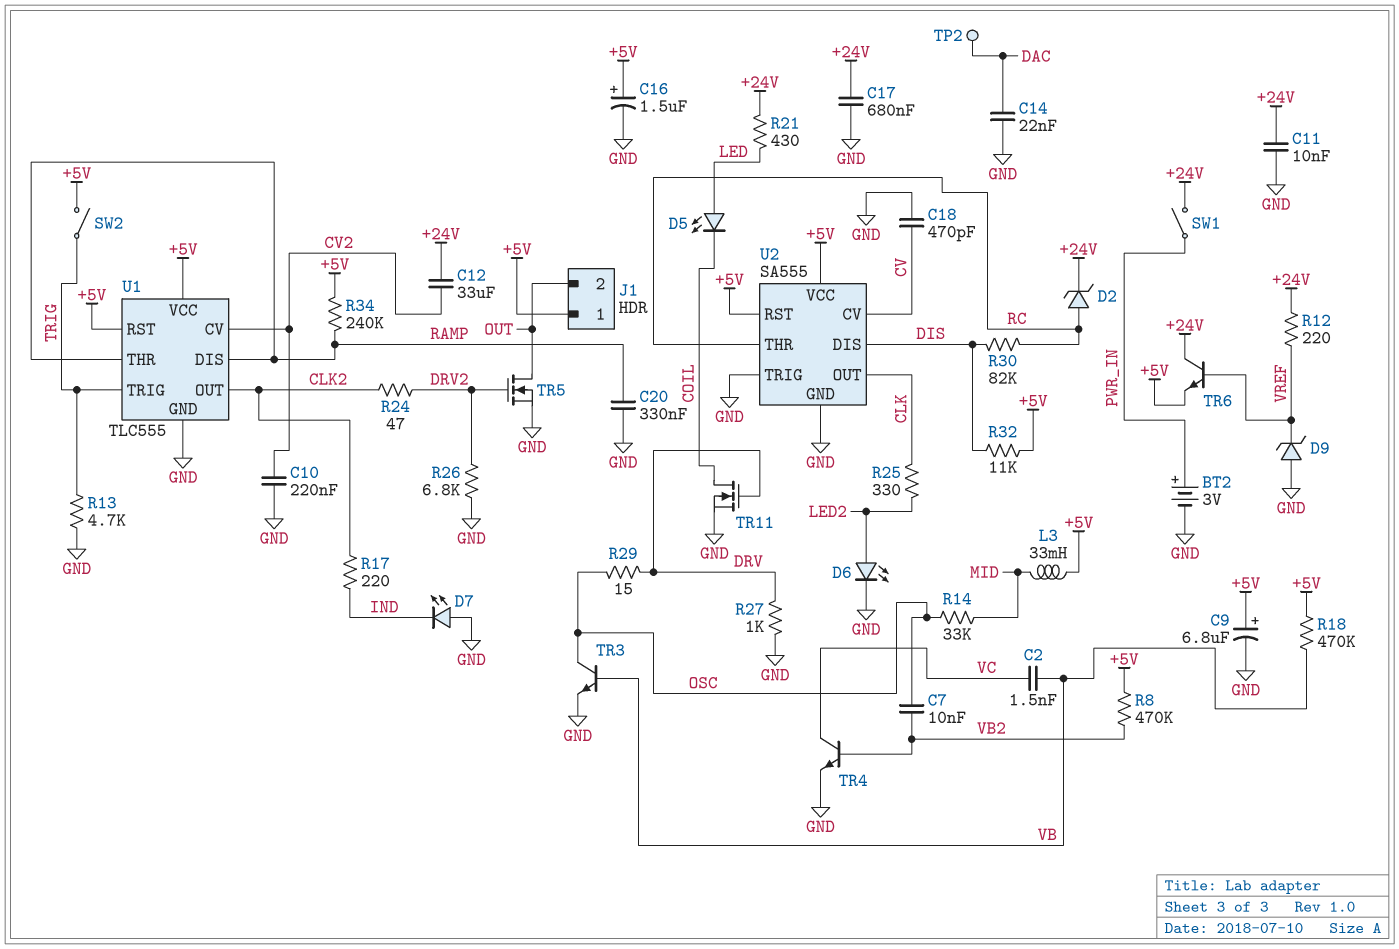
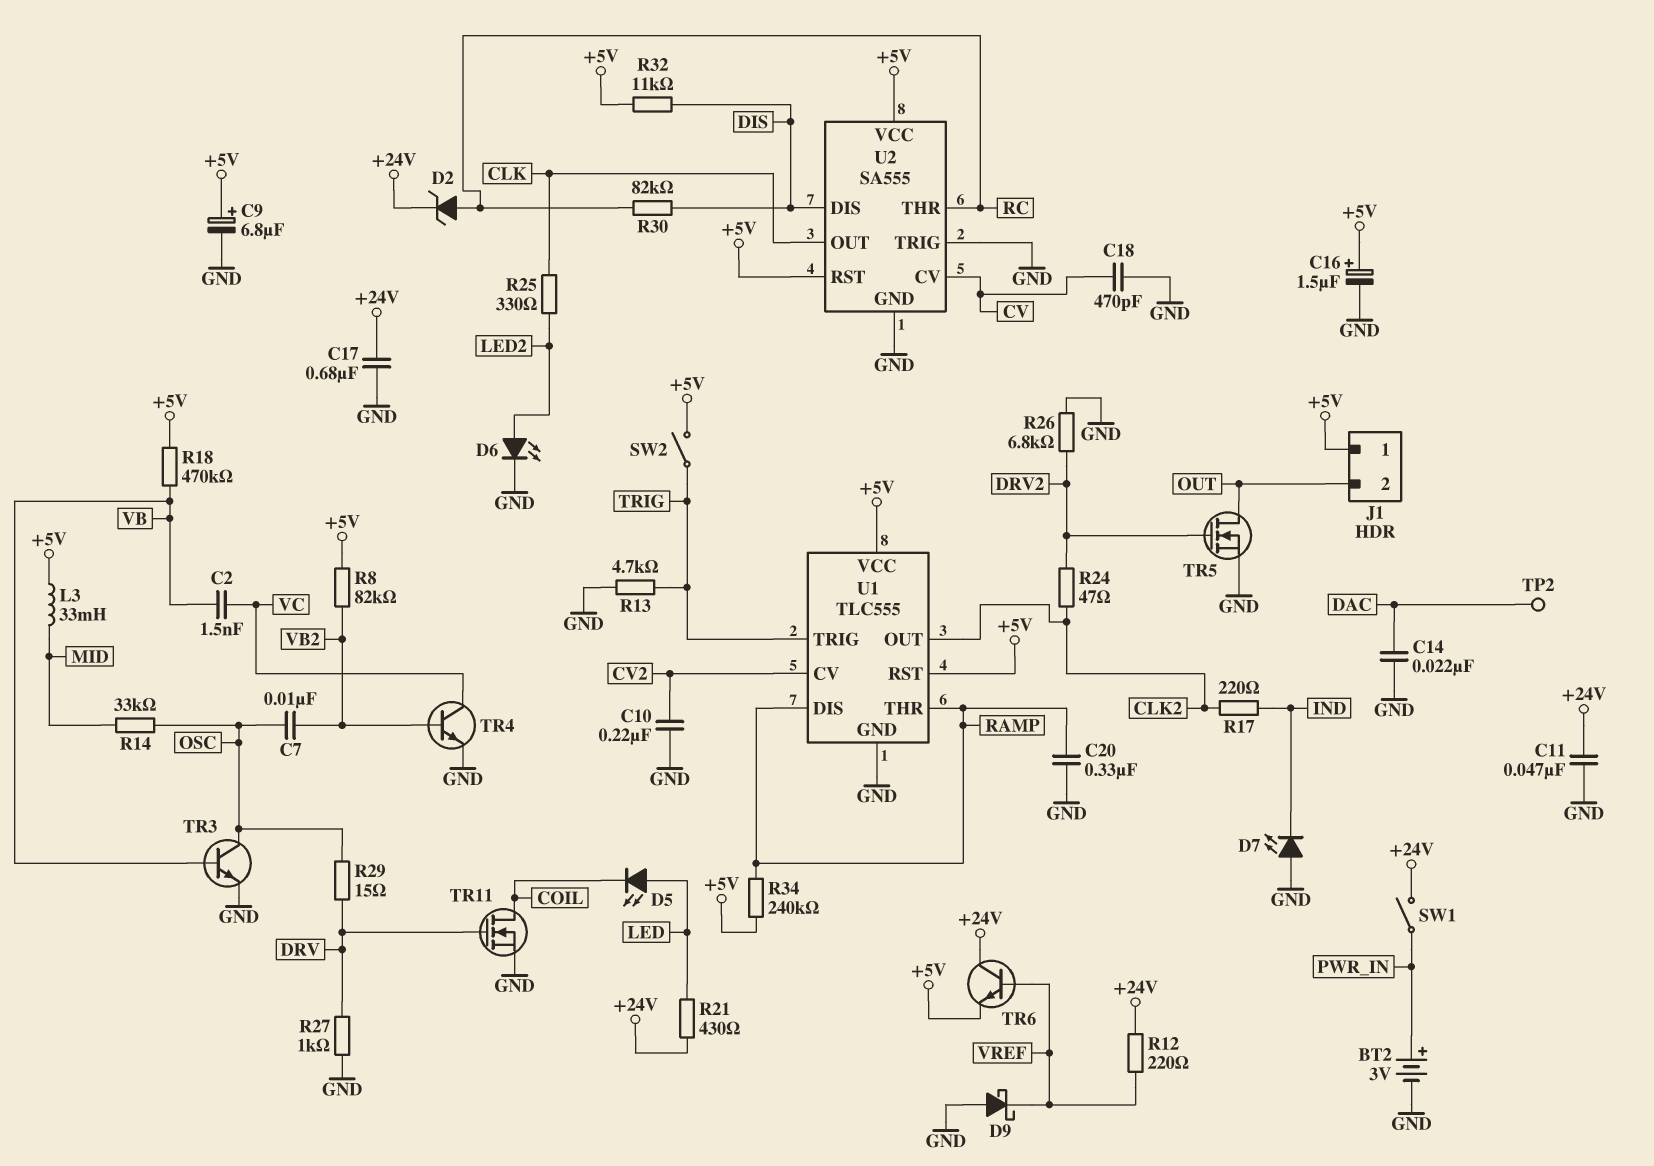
C11: 10nF (+24V, GND) -> 47nF (+24V, GND)
C12: 33uF (+24V, CV2) -> none
D9: zener (A GND, K VREF) -> schottky (A GND, K VREF)
R8: 470k (+5V, VB2) -> 82k (+5V, VB2)

